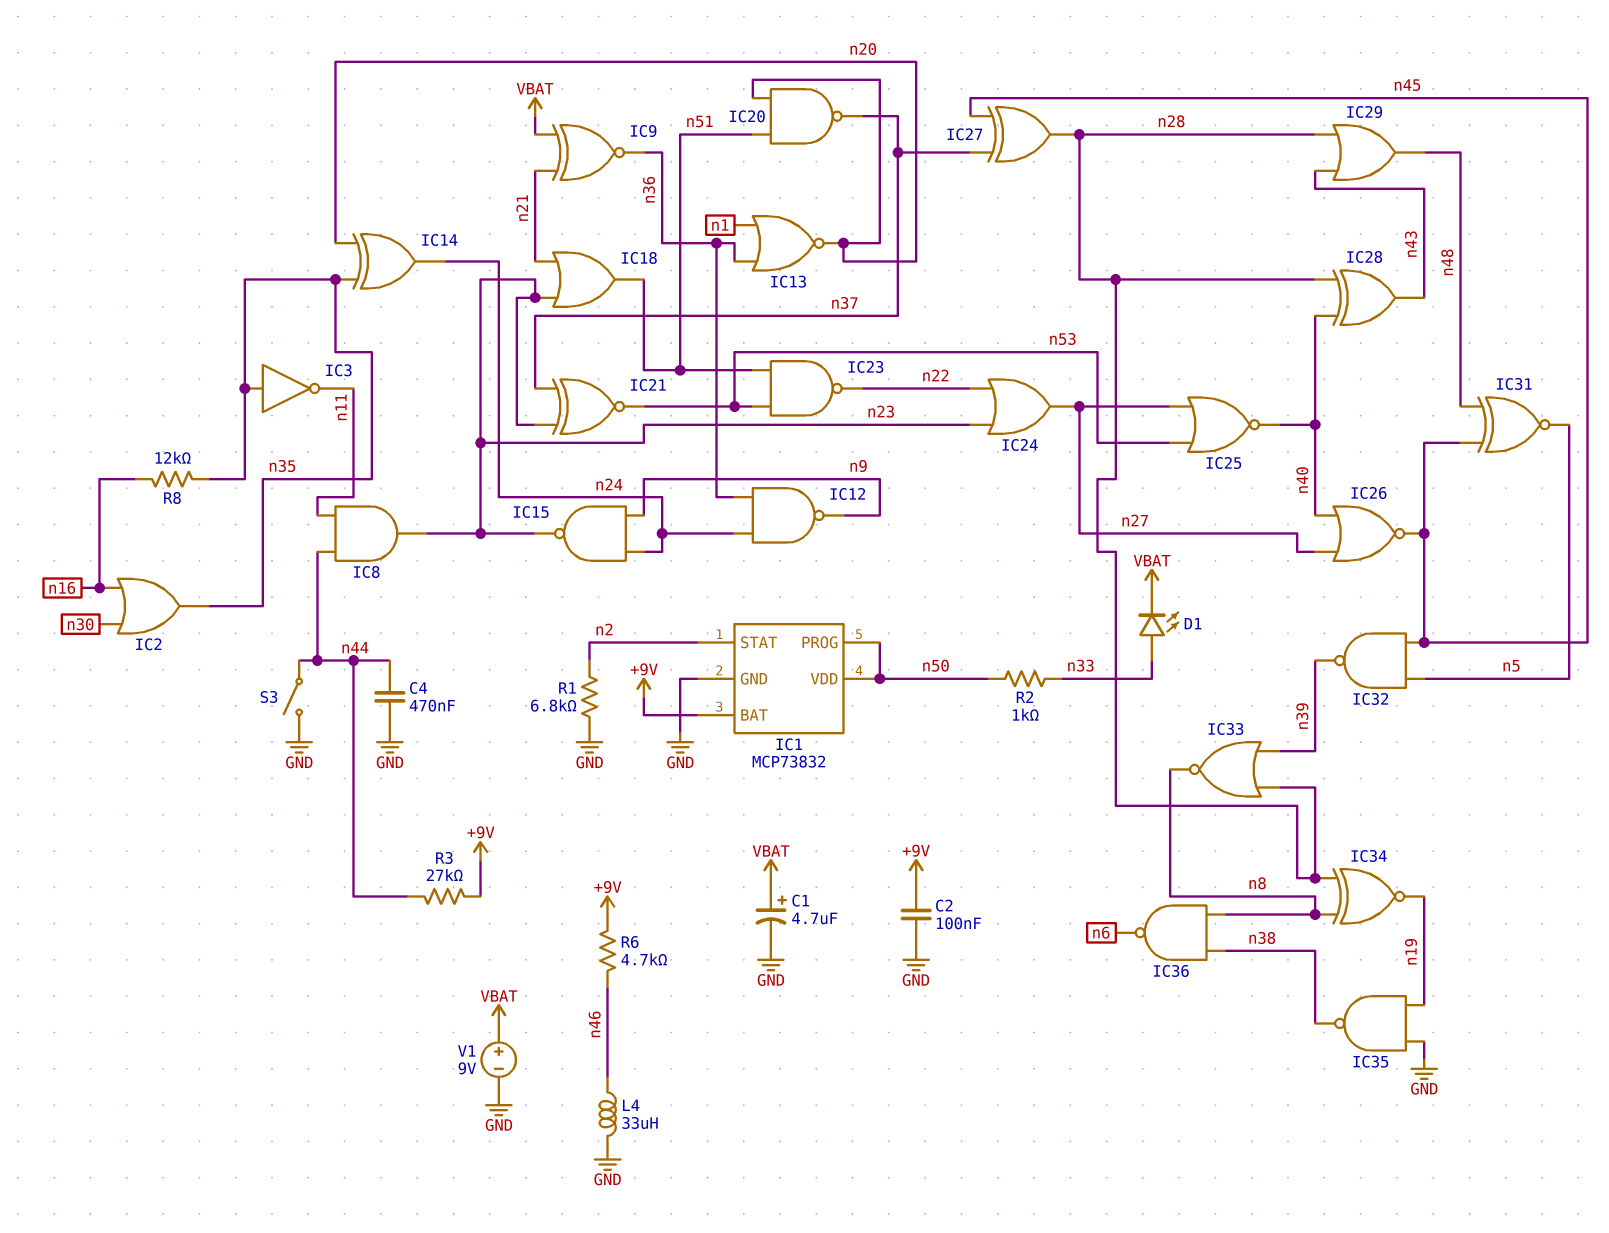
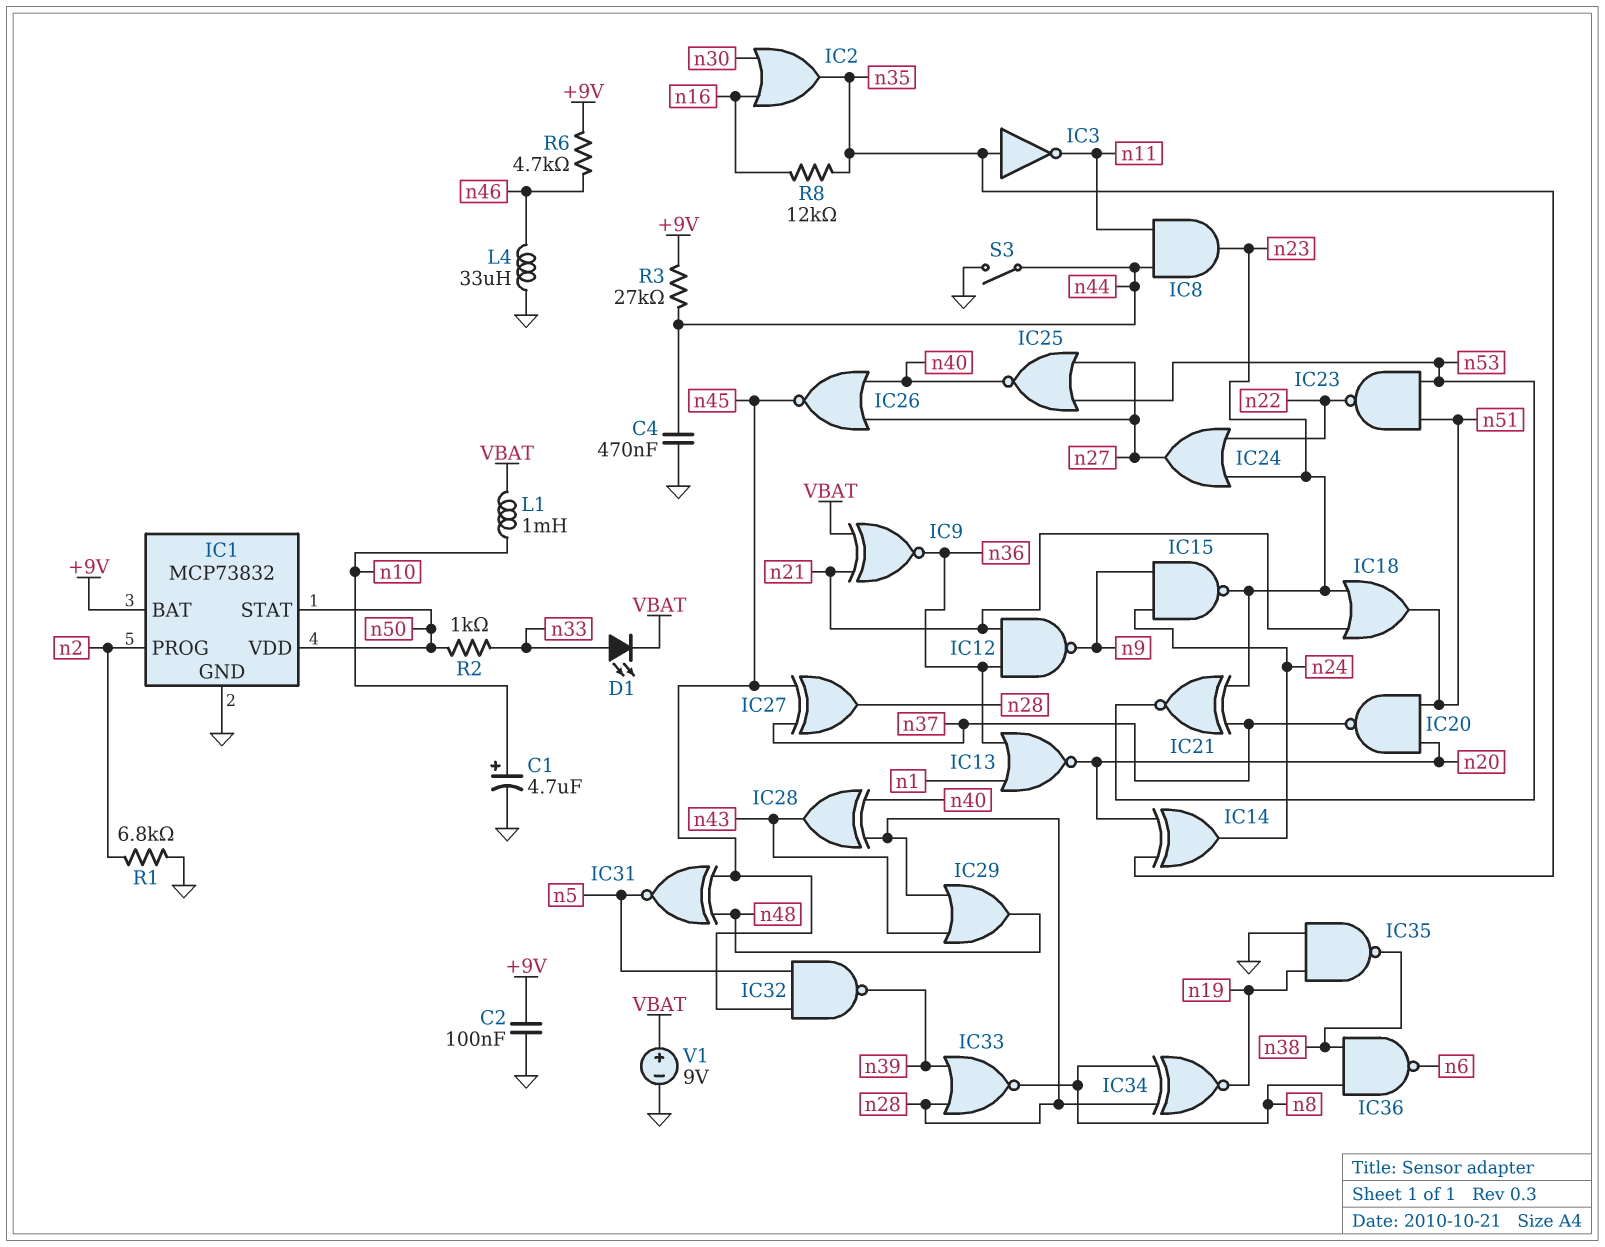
C1: 4.7uF (plus VBAT, minus GND) -> 4.7uF (plus n10, minus GND)
IC1 pin PROG: n50 -> n2
IC1 pin STAT: n2 -> n50
IC12: NAND (in n24, in n36, out n9) -> NAND (in n21, in n36, out n9)
L1: none -> 1mH (VBAT, n10)

